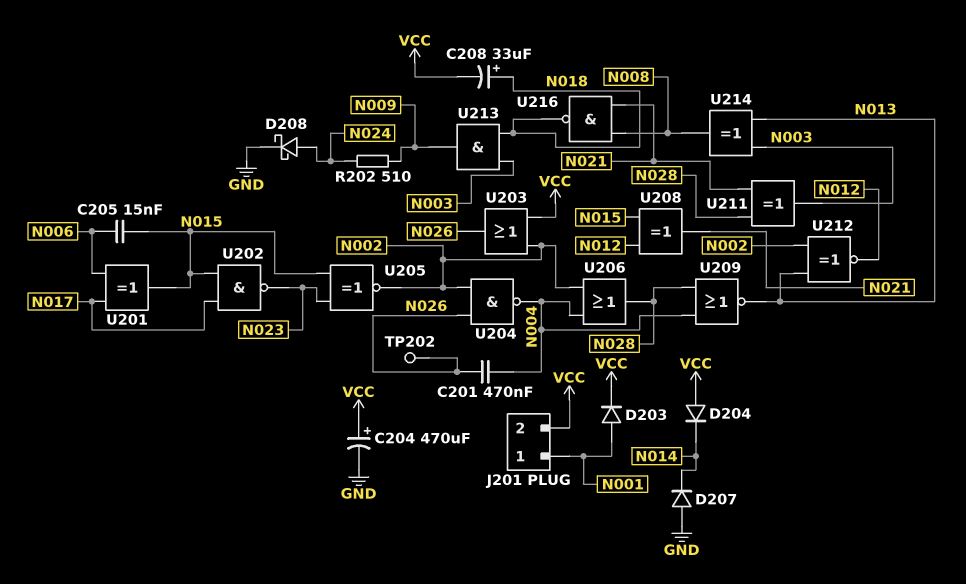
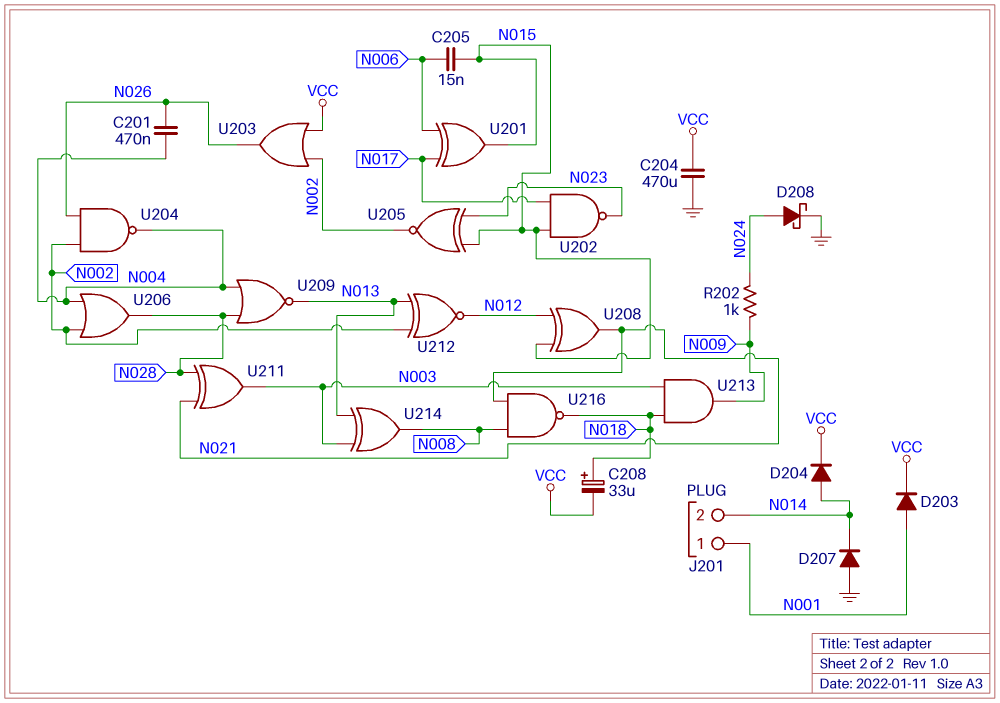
C204: 470uF (plus VCC, minus GND) -> 470uF (GND, VCC)
D204: diode (A VCC, K N014) -> diode (A N014, K VCC)
J201 pin 2: VCC -> N014
R202: 510 (N009, N024) -> 1k (N009, N024)
TP202: test point (N026) -> none

